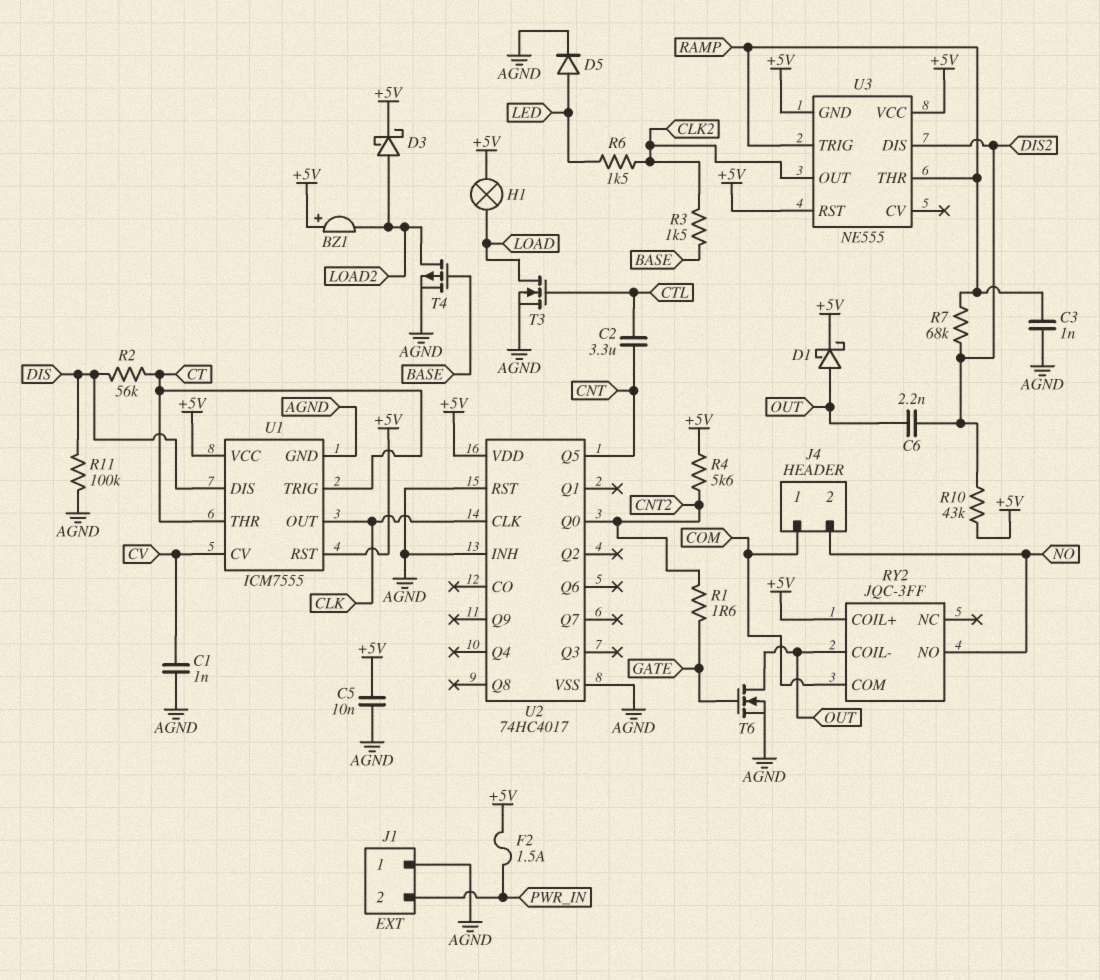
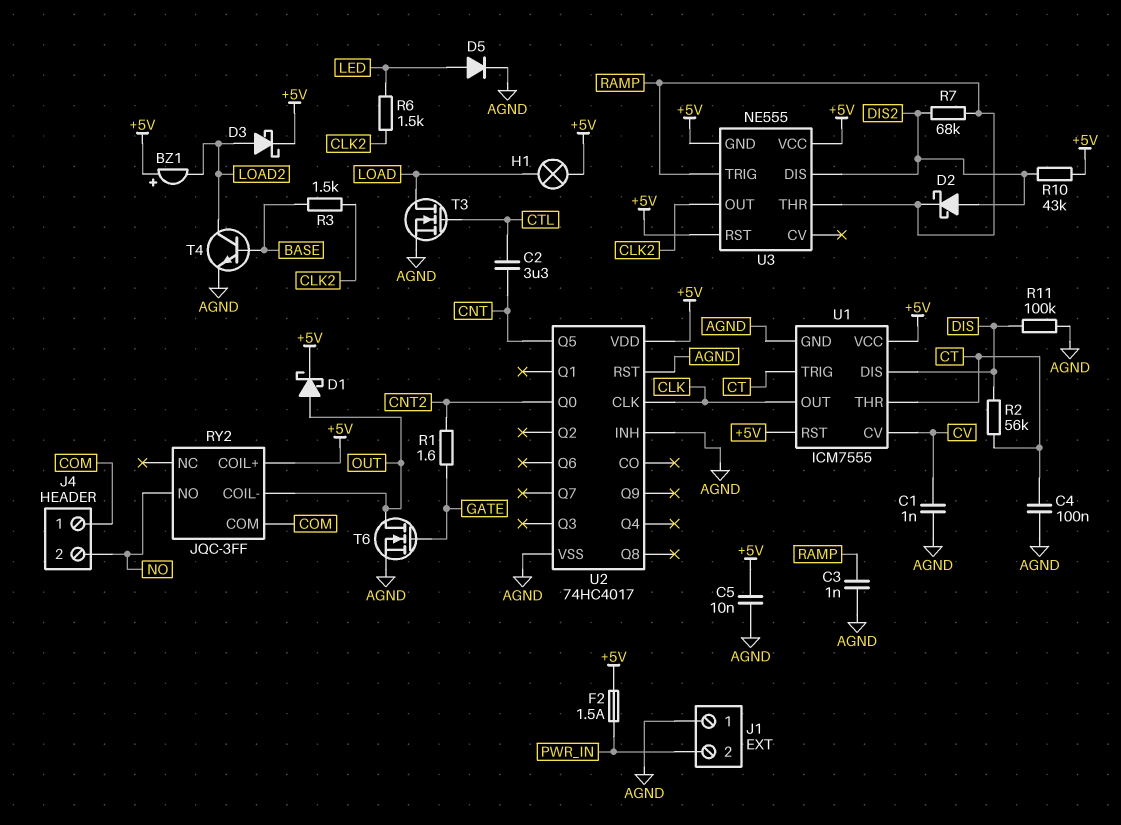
C4: none -> 100nF (AGND, CT)
C6: 2.2nF (DIS2, OUT) -> none
D2: none -> schottky (A DIS2, K RAMP)
R4: 5.6k (+5V, CNT2) -> none
T4: PMOS (G BASE, D LOAD2, S AGND) -> NPN (B BASE, C LOAD2, E AGND)

